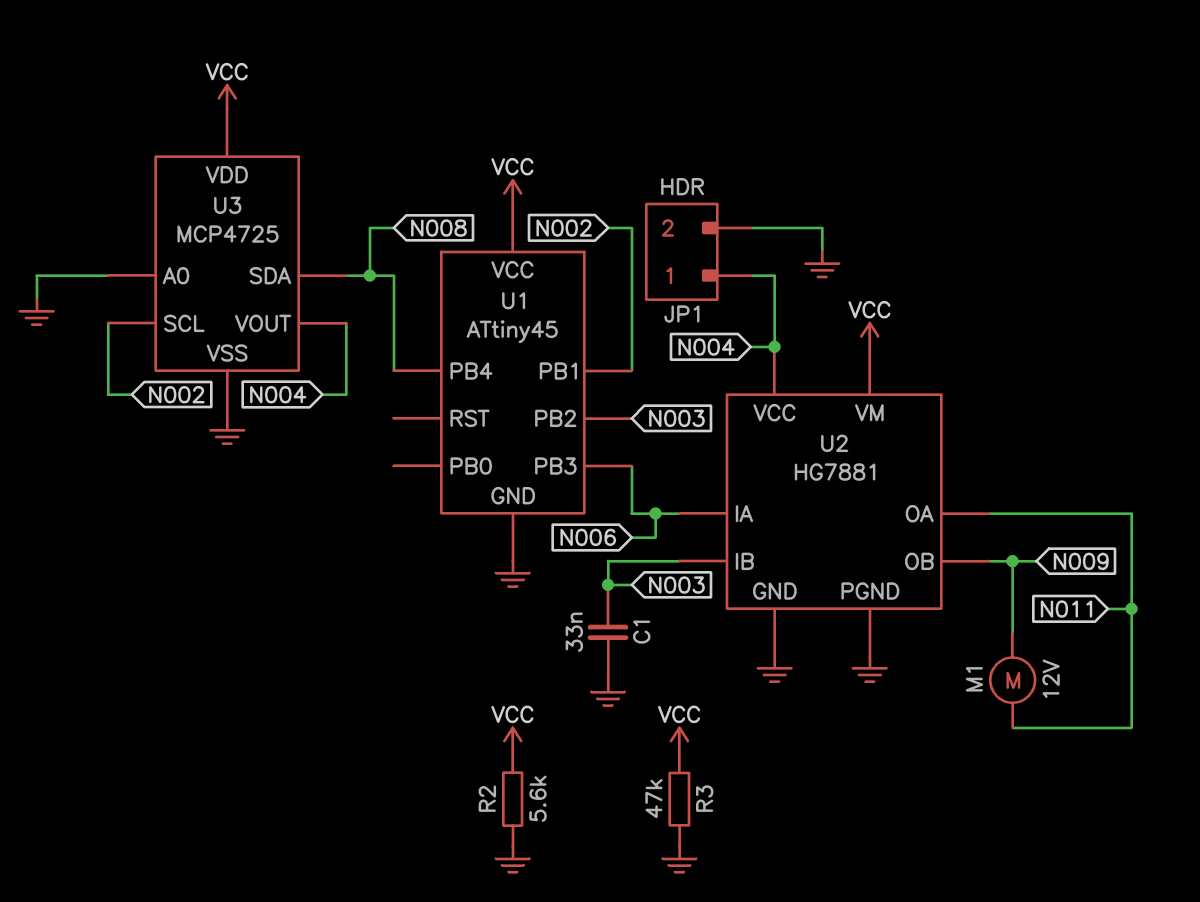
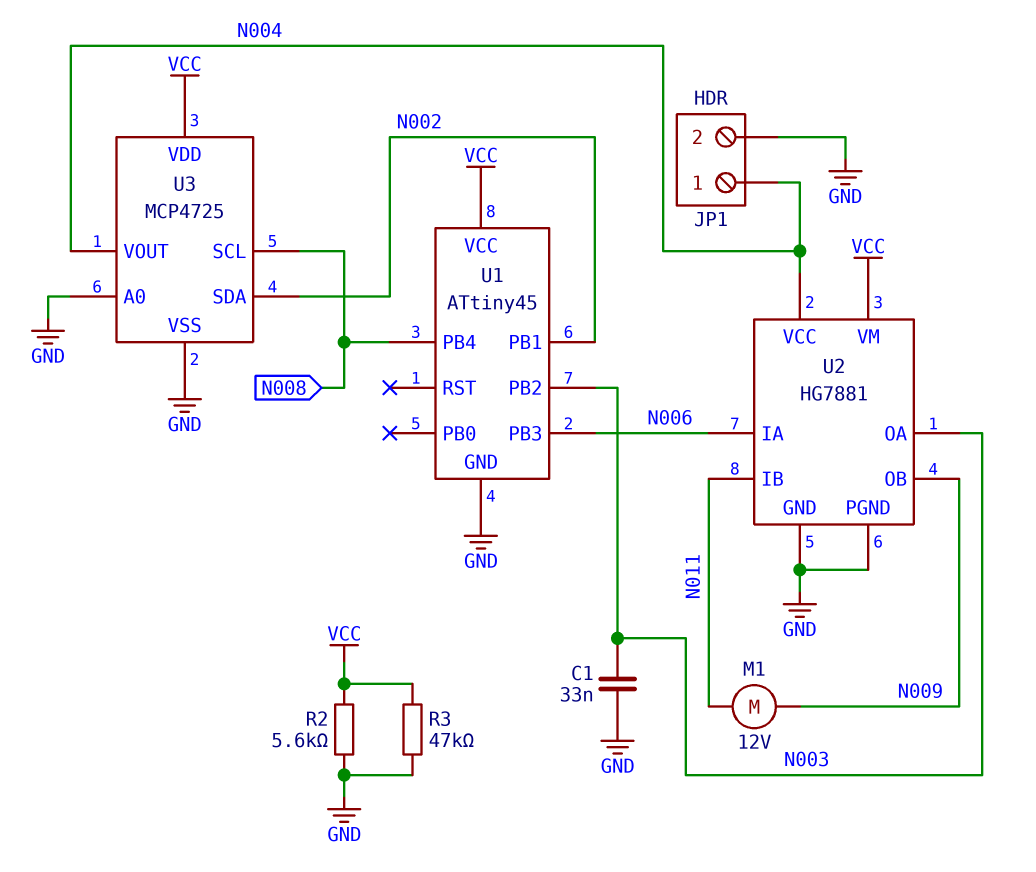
U2 pin IB: N003 -> N011
U2 pin OA: N011 -> N003
U3 pin SCL: N002 -> N008
U3 pin SDA: N008 -> N002

